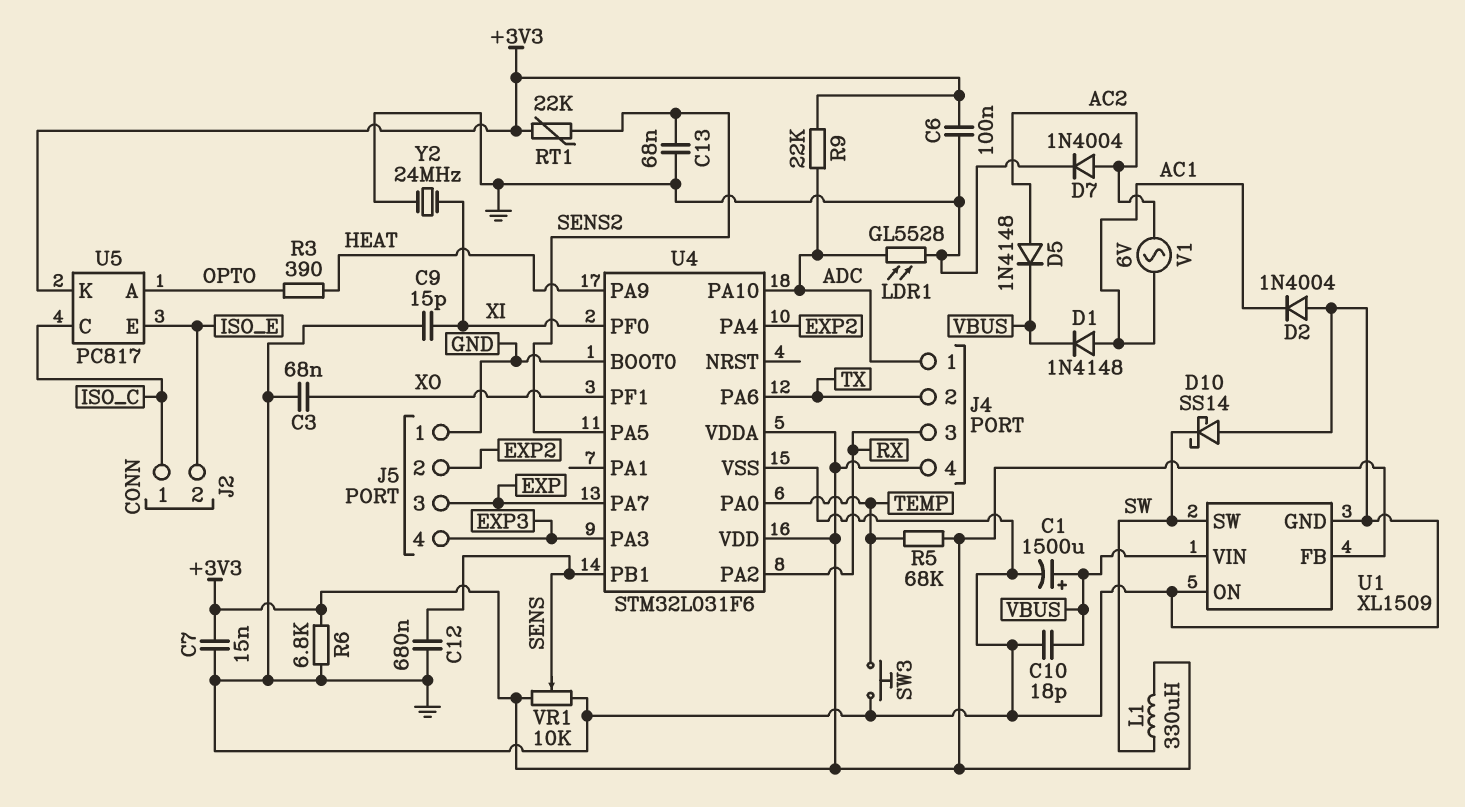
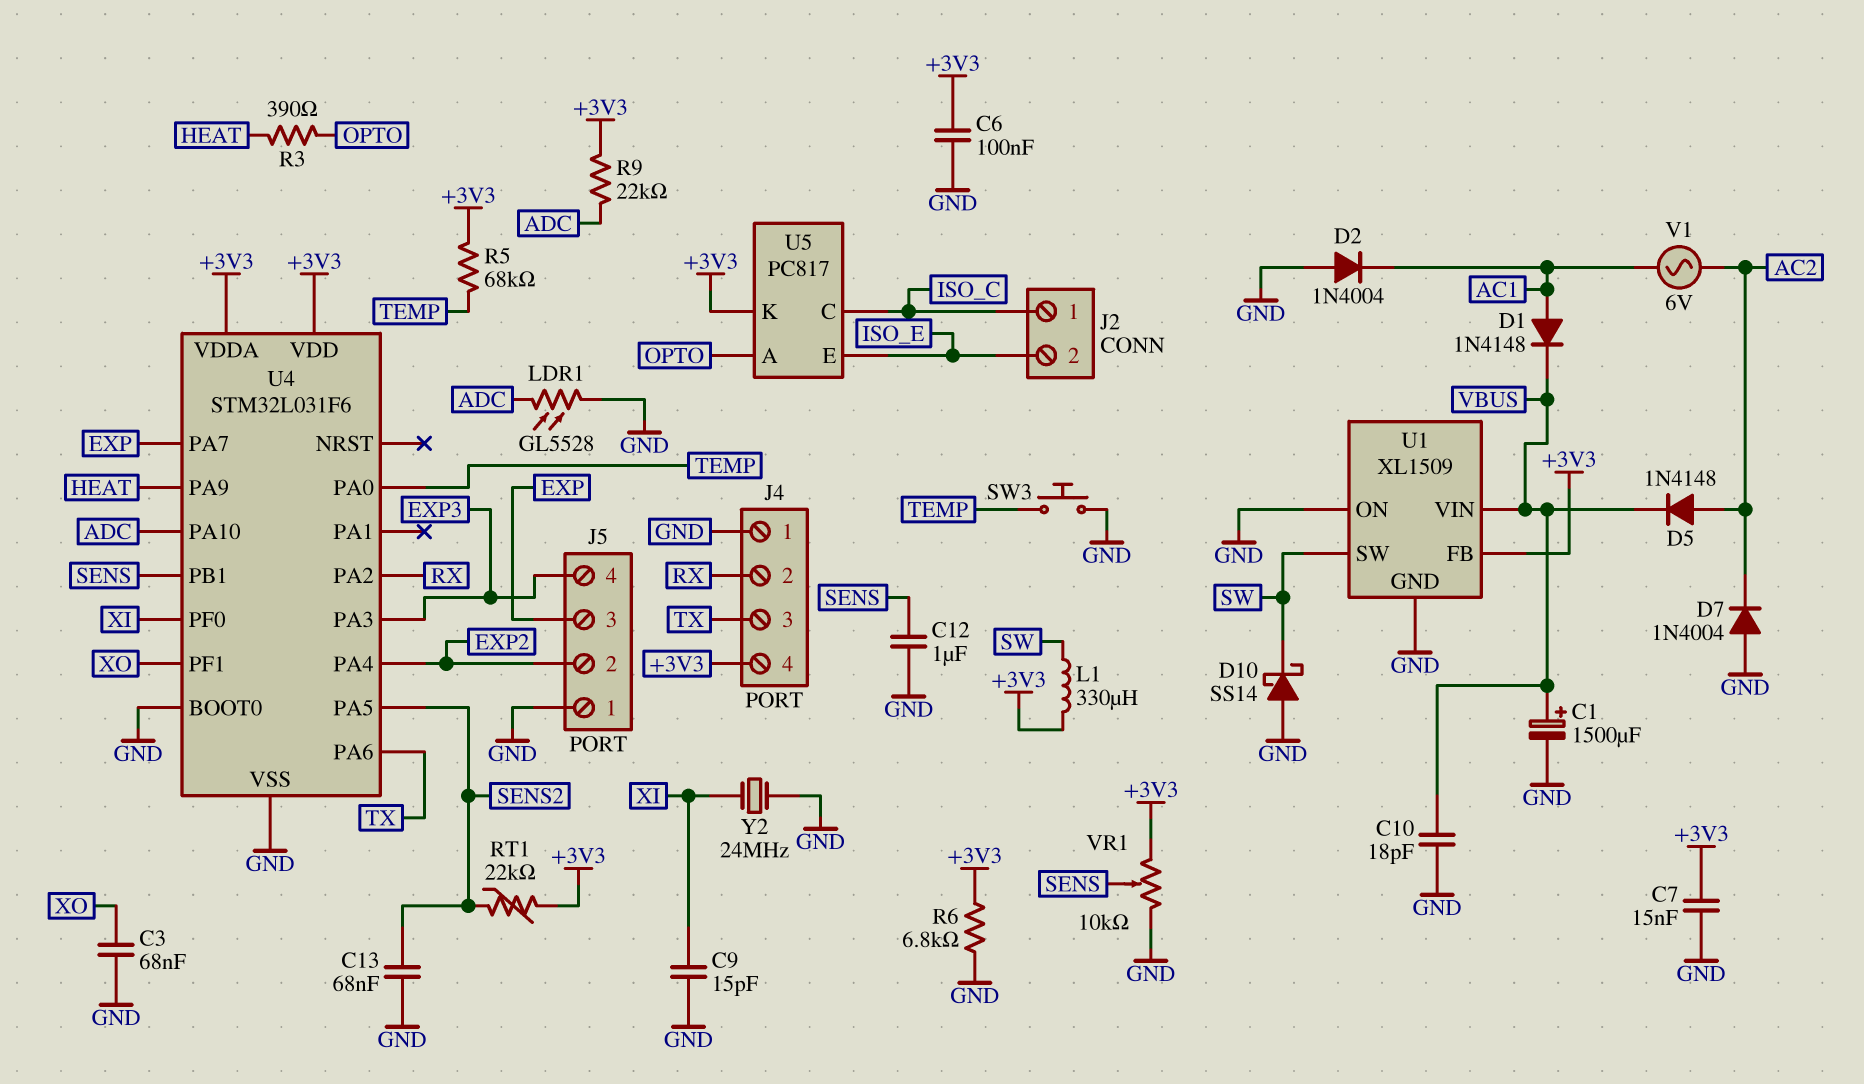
C12: 680nF (GND, SENS) -> 1uF (GND, SENS)
D7: diode 1N4004 (A AC2, K GND) -> diode 1N4004 (A GND, K AC2)
J4 pin 1: ADC -> GND
J4 pin 2: TX -> RX
J4 pin 3: RX -> TX

